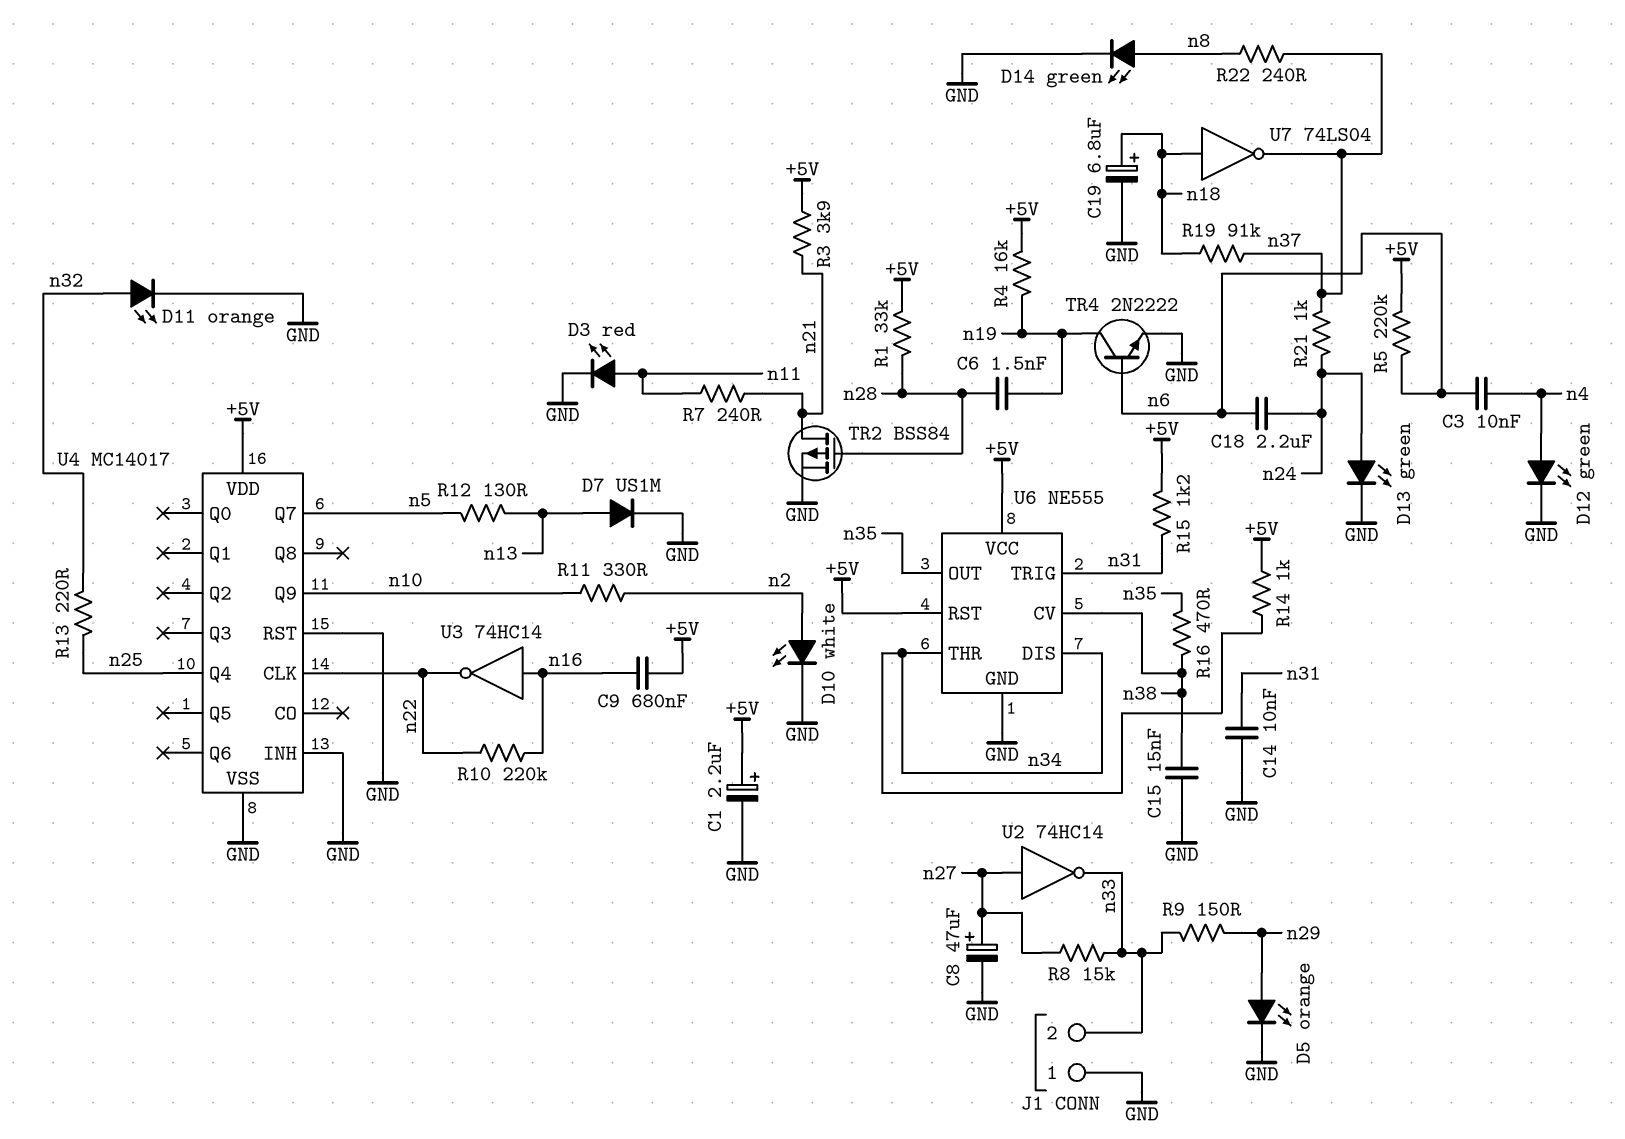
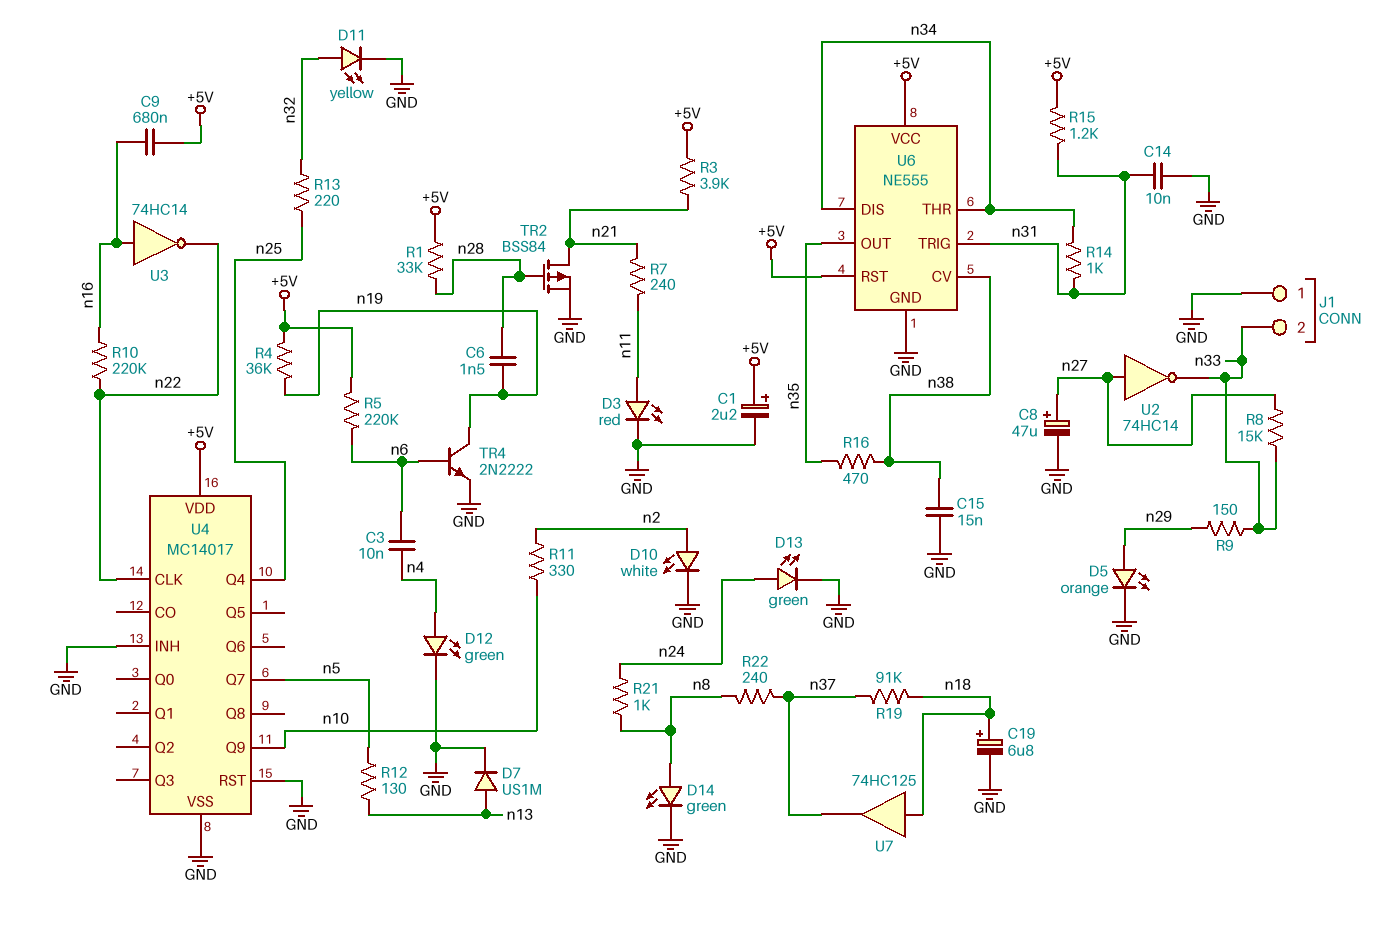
C18: 2.2uF (n6, n24) -> none
D11: LED orange (A n32, K GND) -> LED yellow (A n32, K GND)
R4: 16k (+5V, n19) -> 36k (+5V, n19)
R14: 1k (+5V, n34) -> 1k (n31, n34)
R21: 1k (n24, n37) -> 1k (n8, n24)
U7: NOT 74LS04 (in n18, out n37) -> buffer 74HC125 (in n18, out n37)

